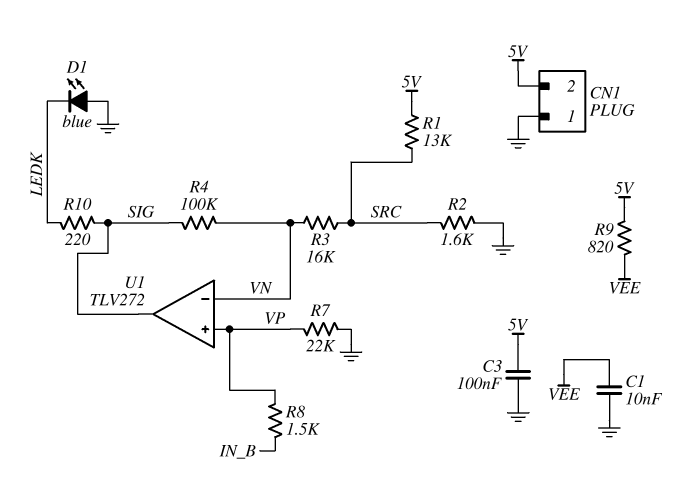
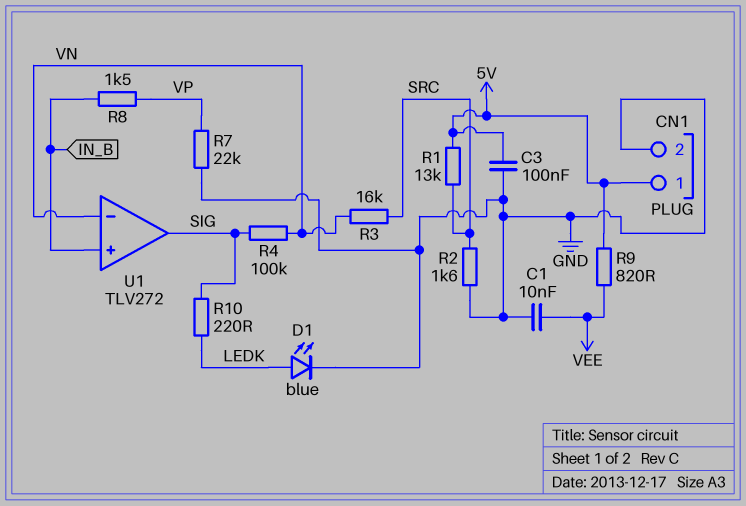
CN1 pin 1: GND -> 5V
CN1 pin 2: 5V -> GND
D1: LED blue (A GND, K LEDK) -> LED blue (A LEDK, K GND)
U1 pin in+: VP -> IN_B

